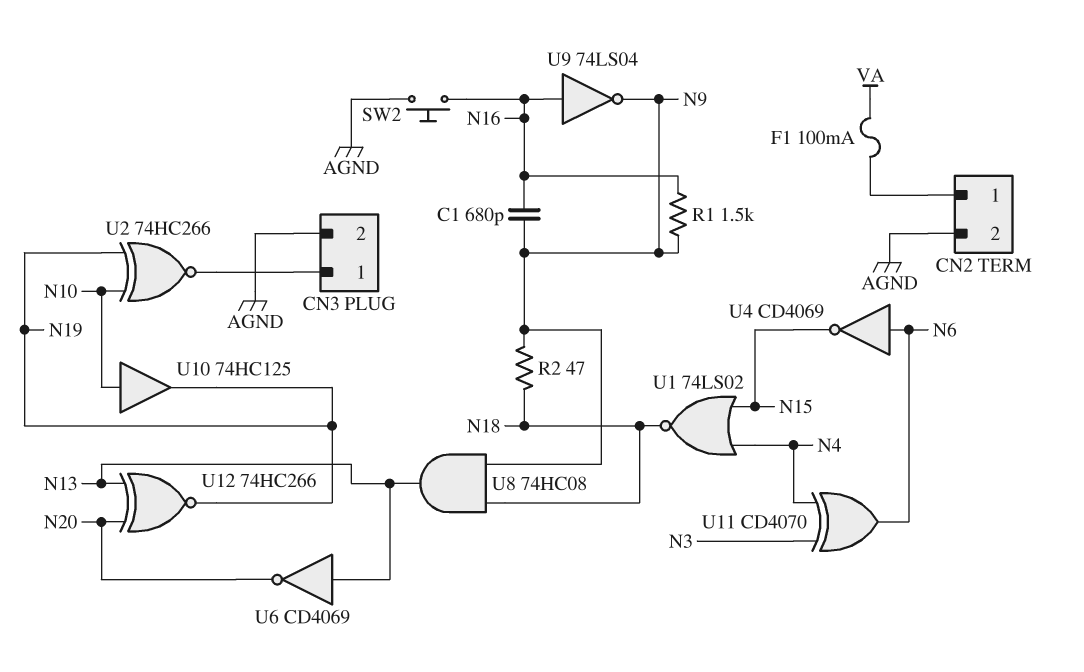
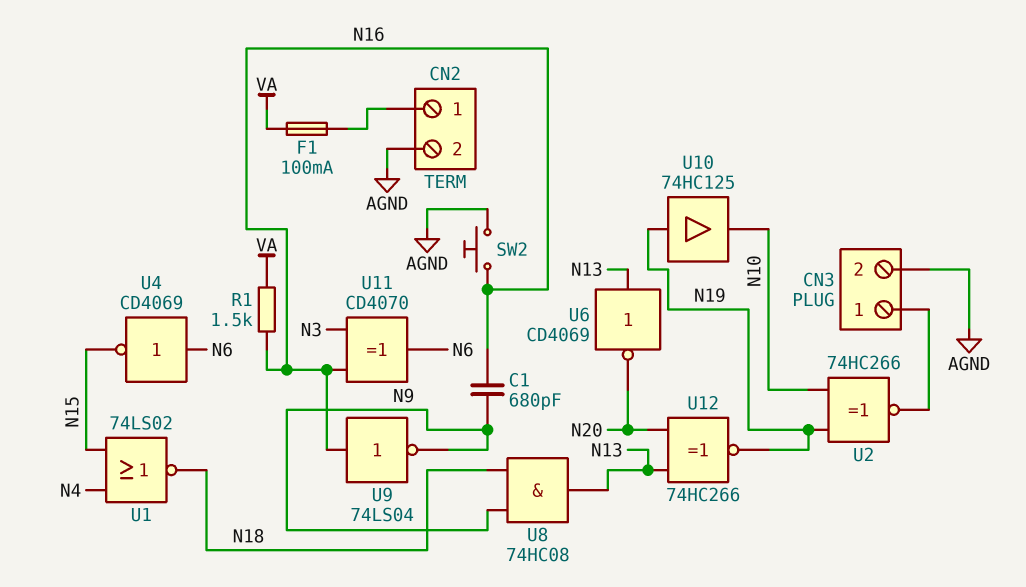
R1: 1.5k (N9, N16) -> 1.5k (N16, VA)
R2: 47 (N9, N18) -> none
U10: buffer 74HC125 (in N10, out N19) -> buffer 74HC125 (in N19, out N10)
U11: XOR CD4070 (in N3, in N4, out N6) -> XOR CD4070 (in N3, in N16, out N6)

